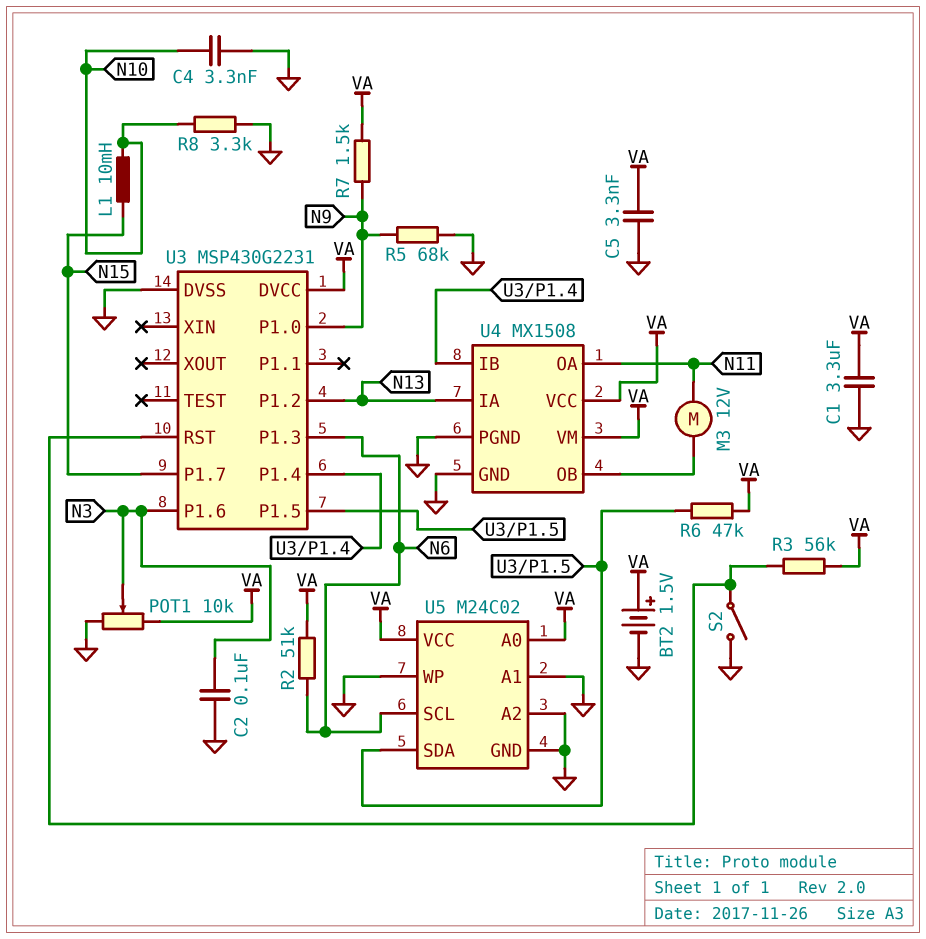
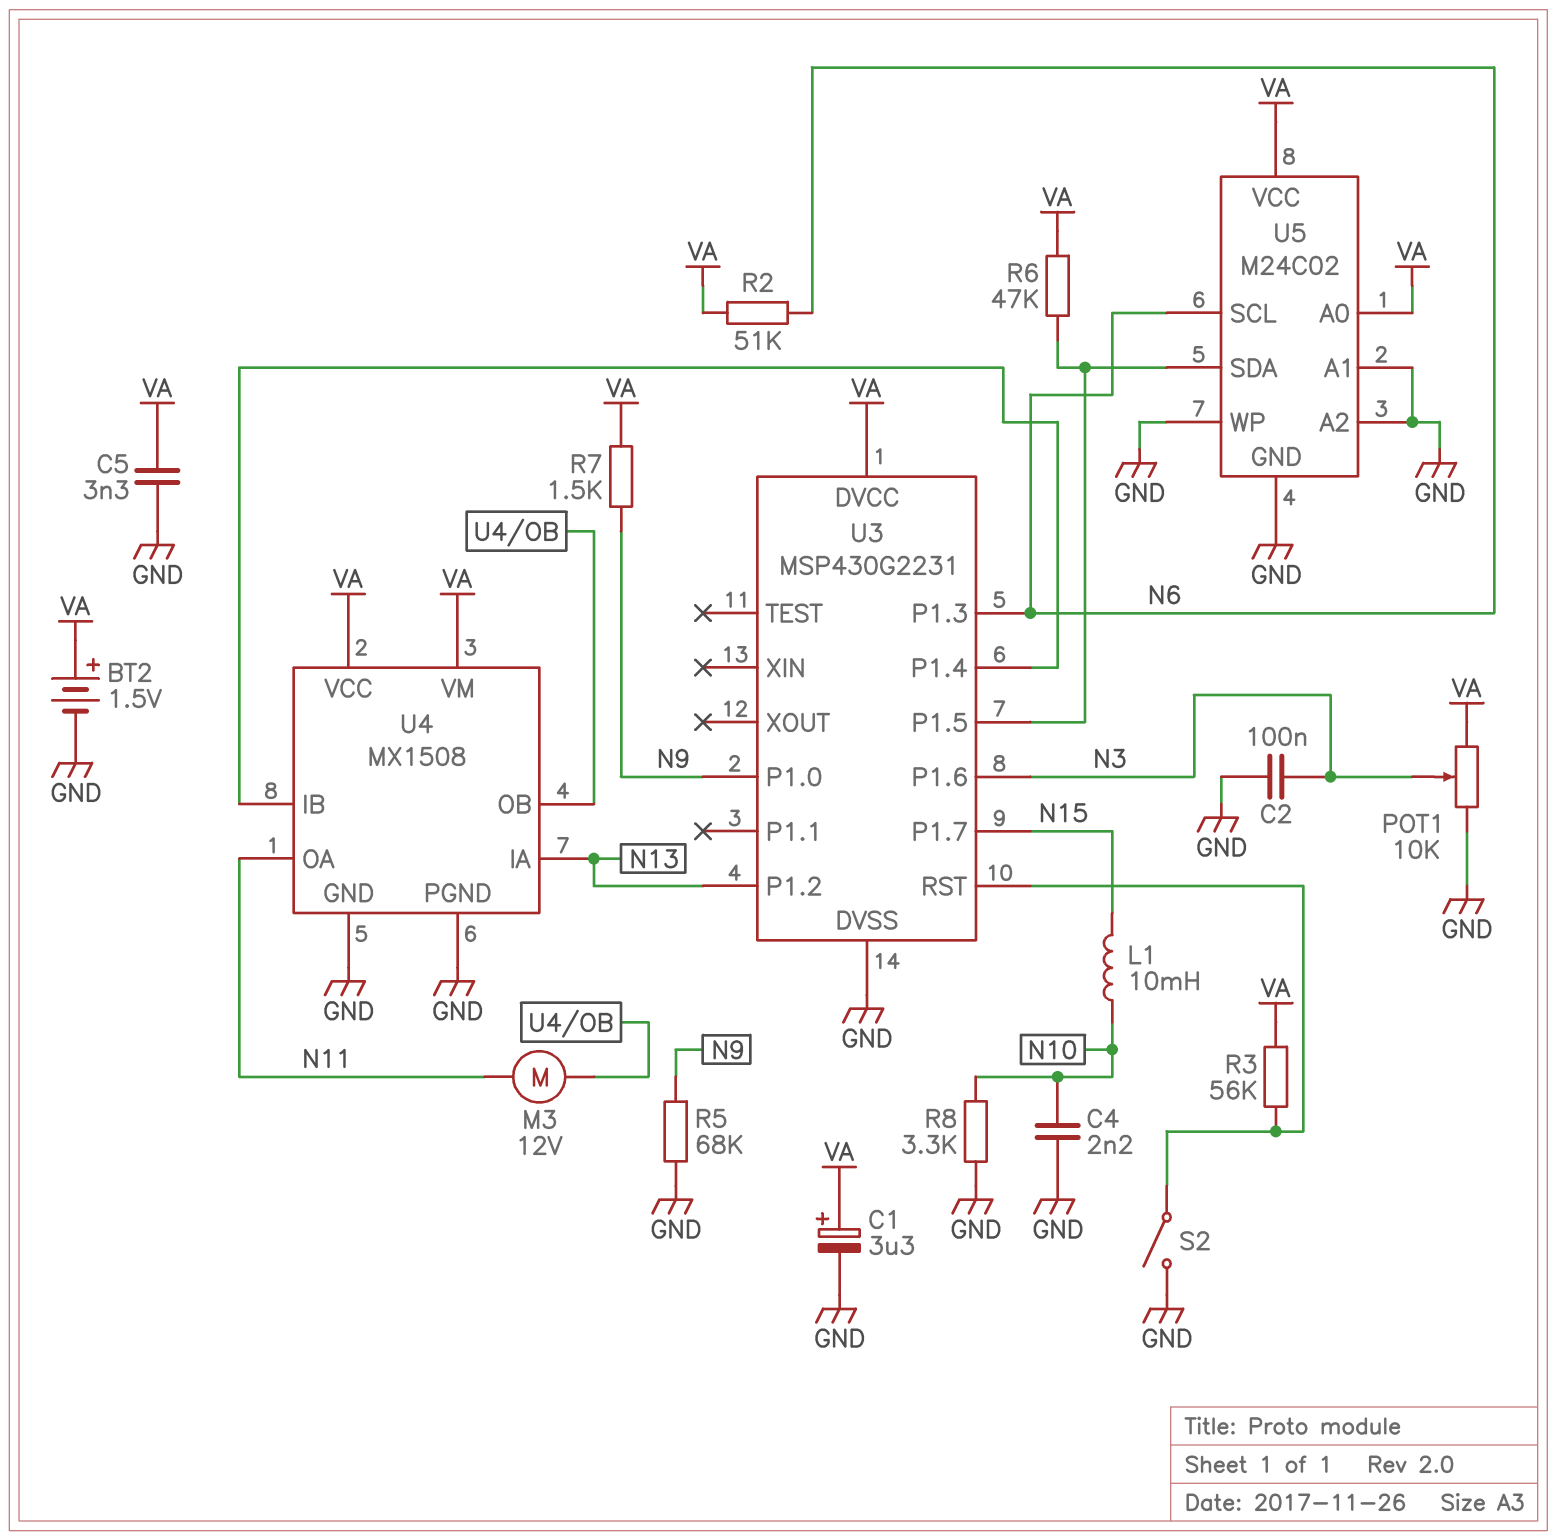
C1: 3.3uF (GND, VA) -> 3.3uF (plus VA, minus GND)
C4: 3.3nF (GND, N10) -> 2.2nF (GND, N10)

